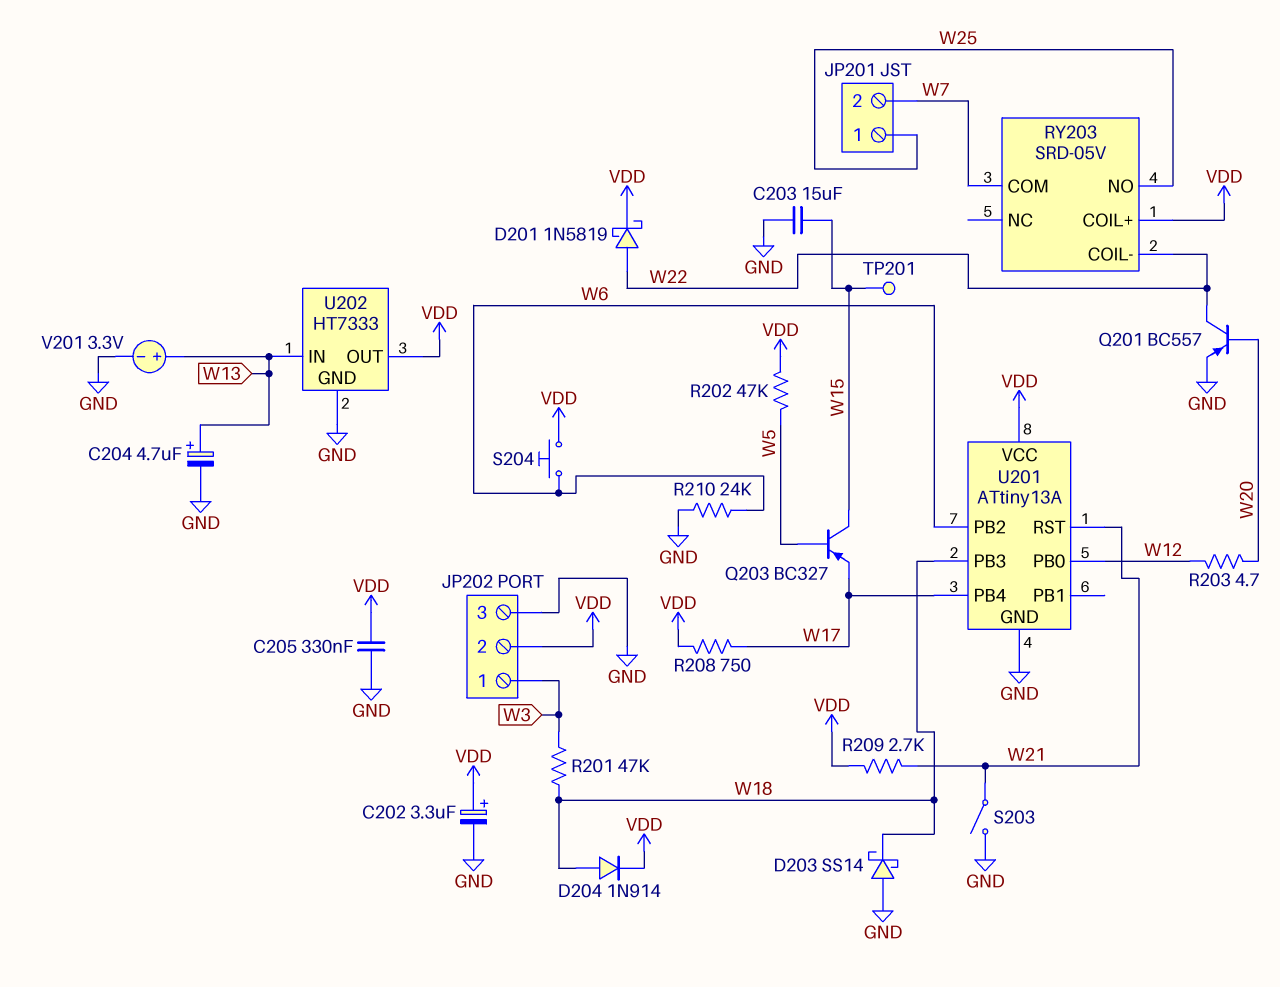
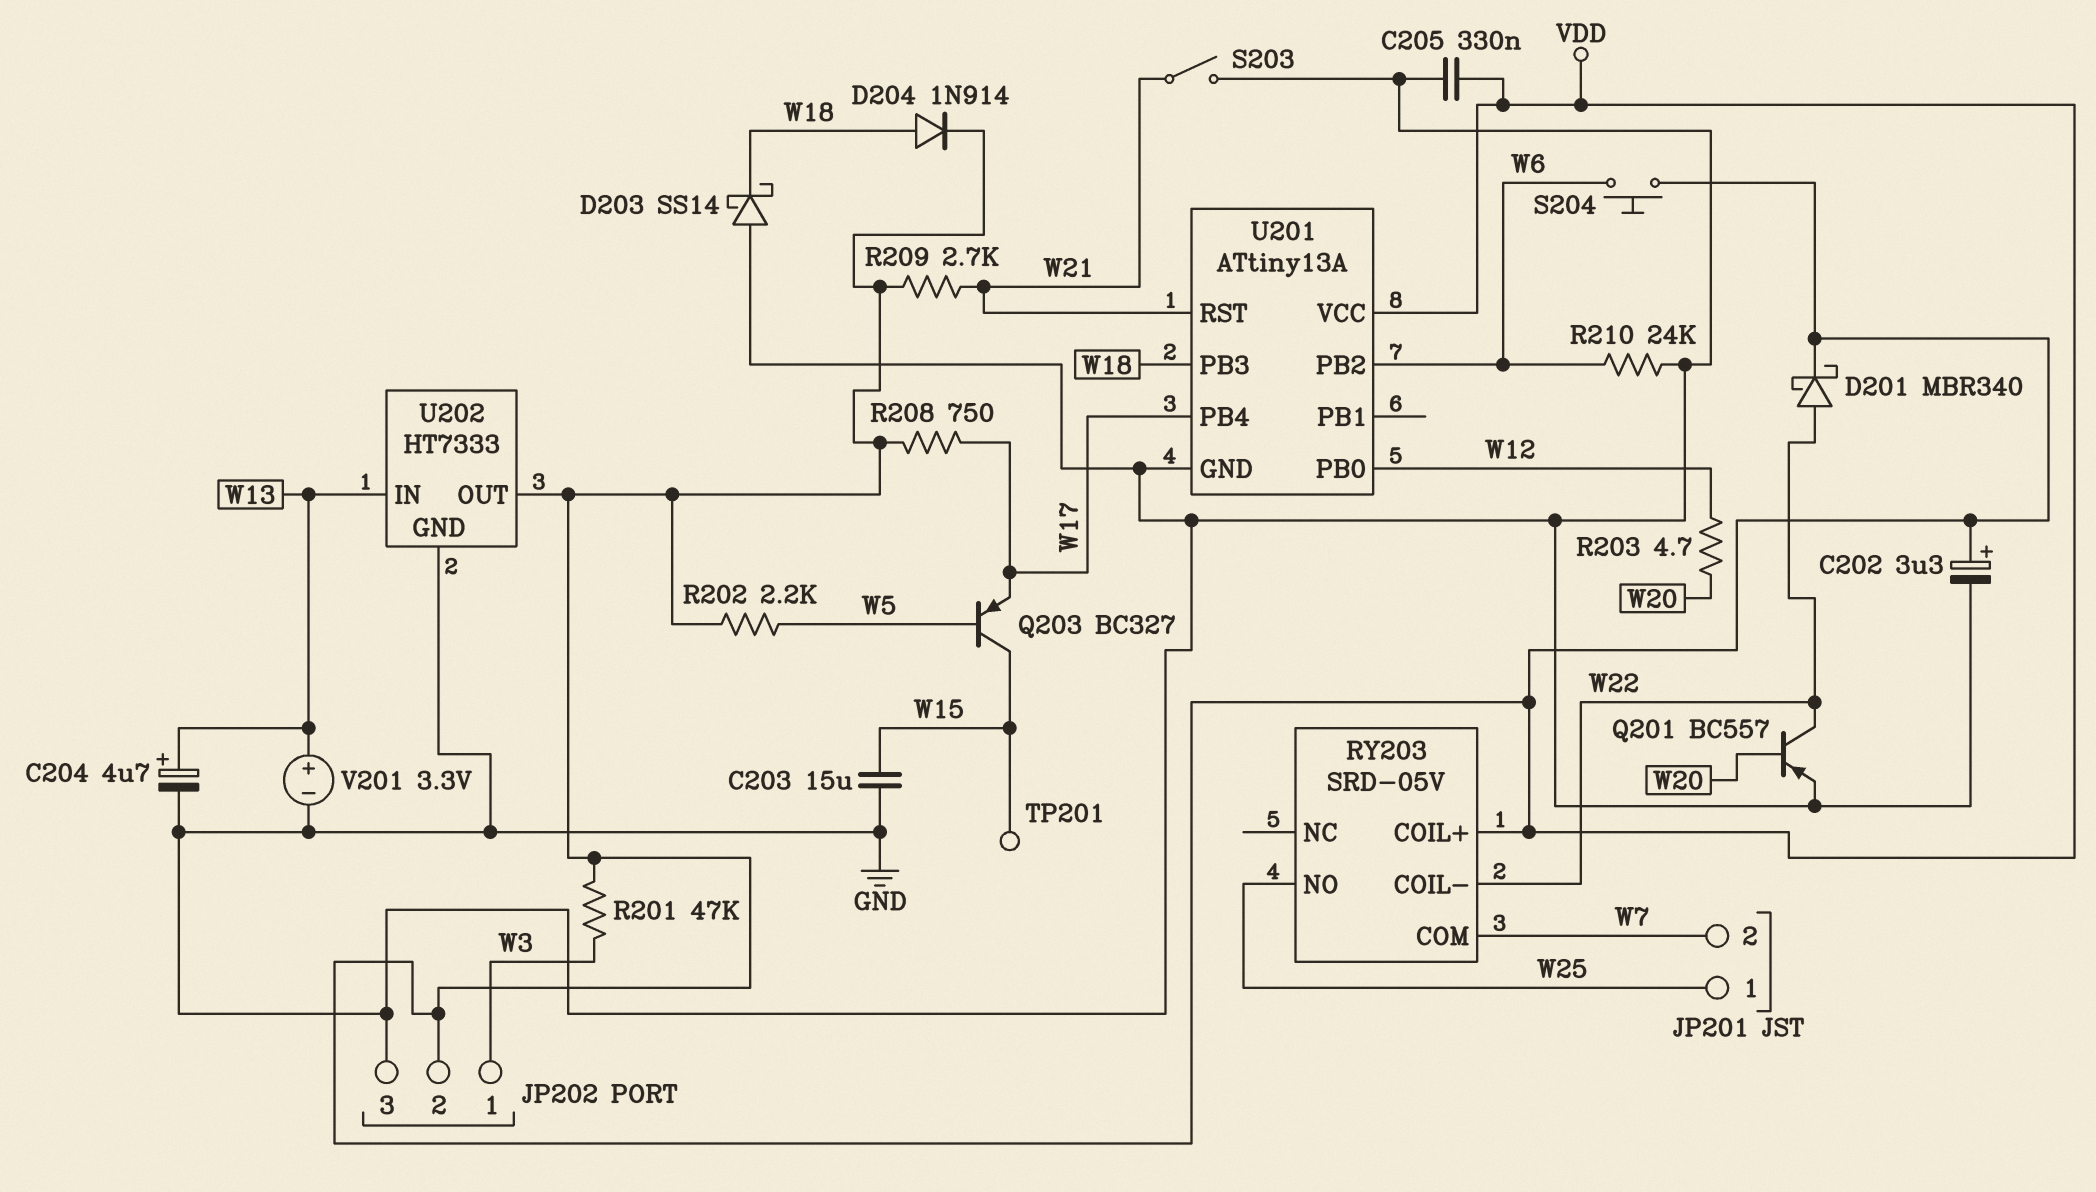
D201: schottky 1N5819 (A W22, K VDD) -> schottky MBR340 (A W22, K VDD)
R201: 47k (W3, W18) -> 47k (VDD, W3)
R202: 47k (VDD, W5) -> 2.2k (VDD, W5)

